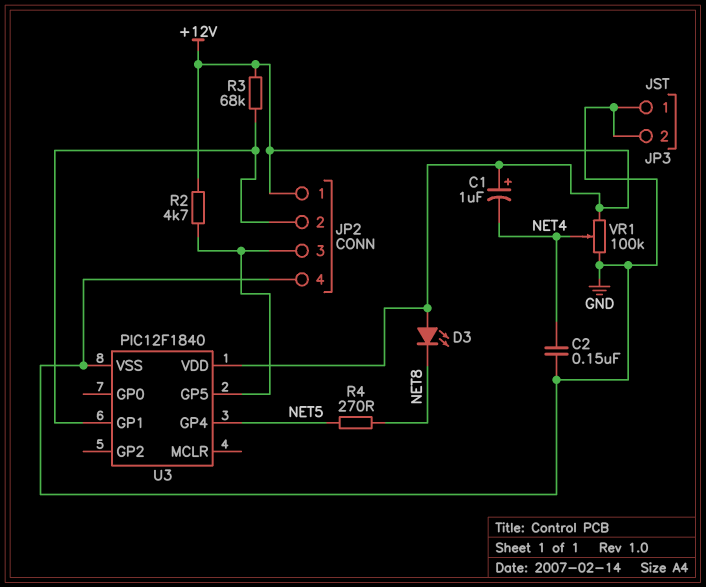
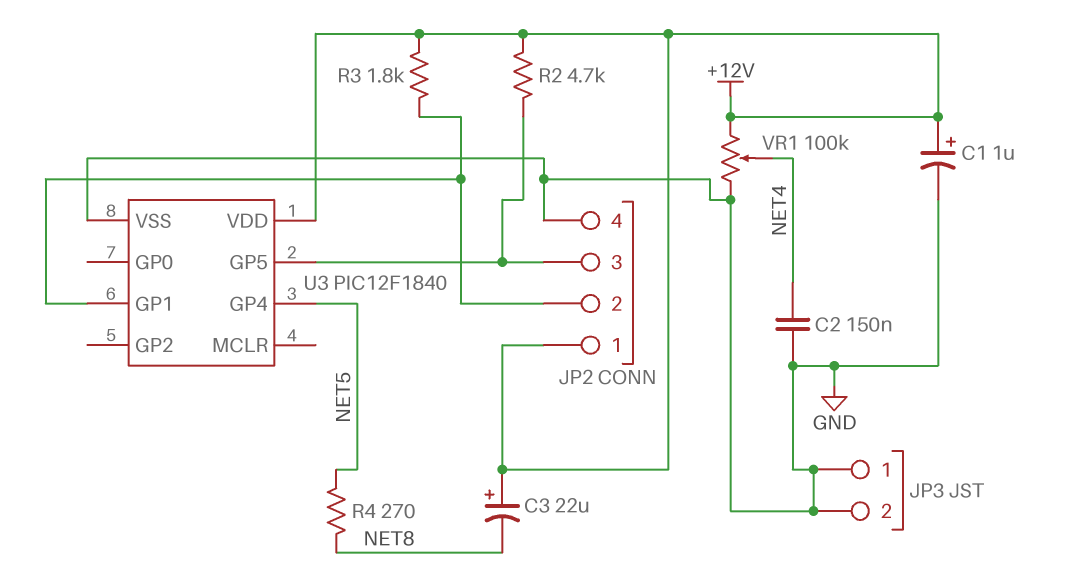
C1: 1uF (plus +12V, minus NET4) -> 1uF (plus +12V, minus GND)
C3: none -> 22uF (plus +12V, minus NET8)
D3: LED (A +12V, K NET8) -> none
R3: 68k (+12V, JP2/2) -> 1.8k (+12V, JP2/2)

